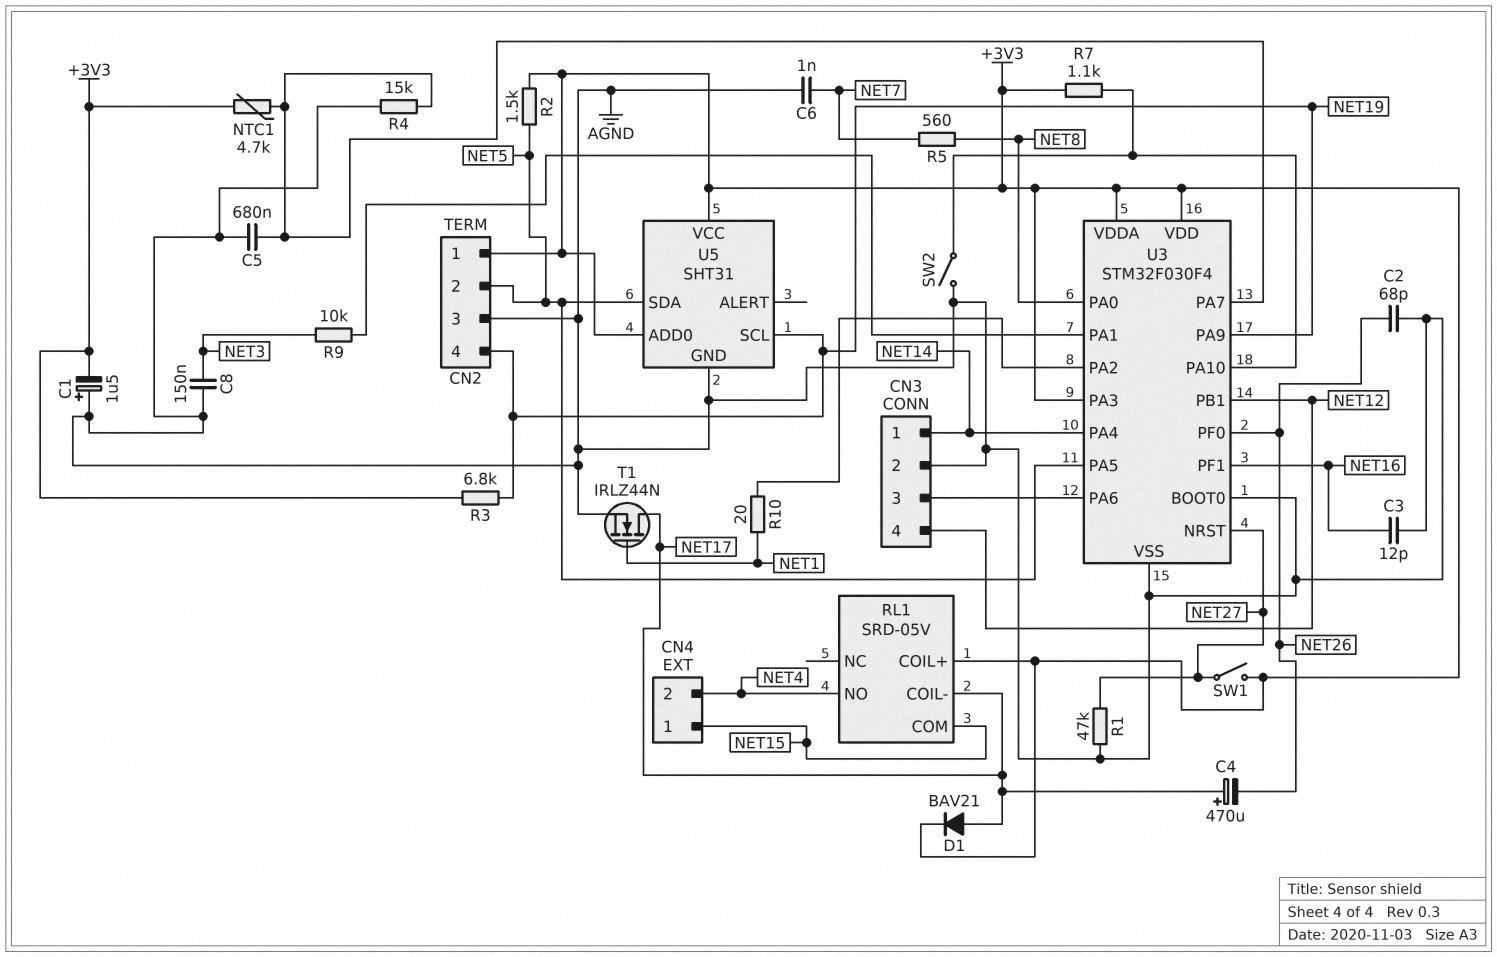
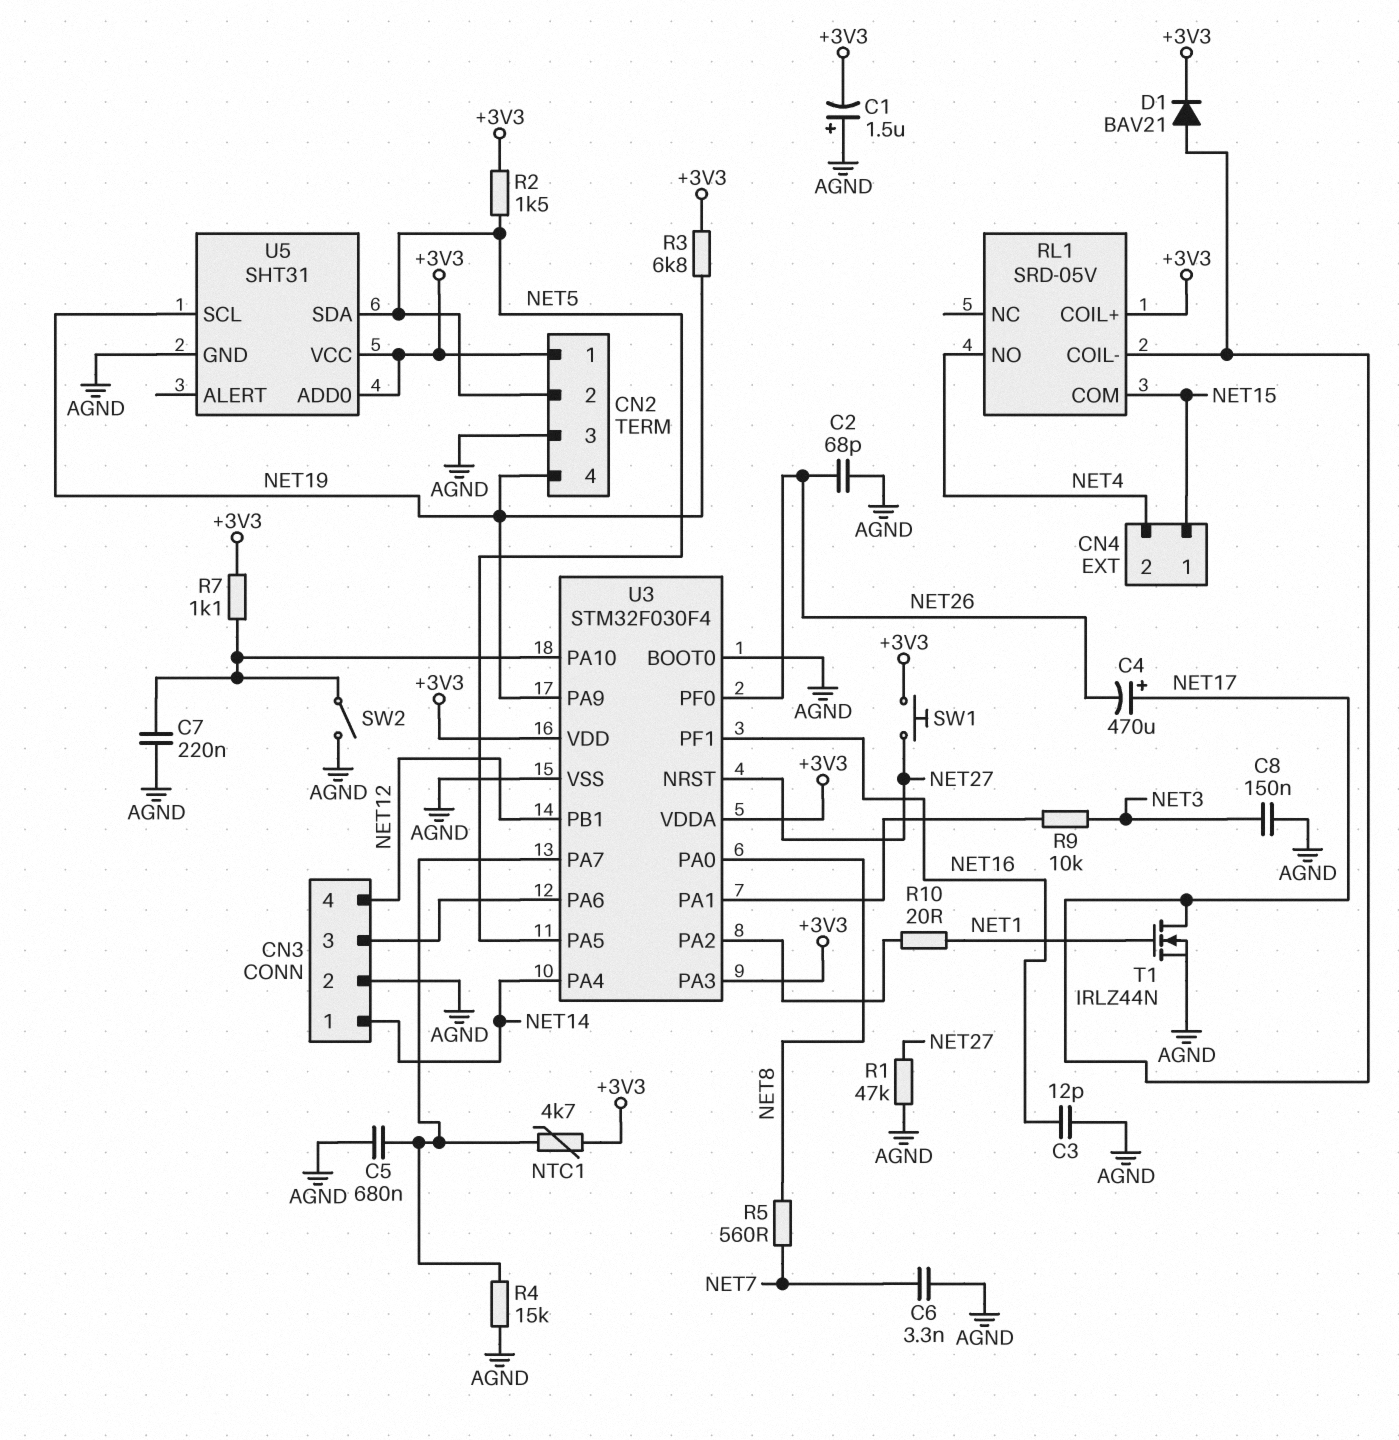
C6: 1nF (AGND, NET7) -> 3.3nF (AGND, NET7)
C7: none -> 220nF (AGND, U3/PA10)
SW1: switch (+3V3, NET27) -> button (+3V3, NET27)

